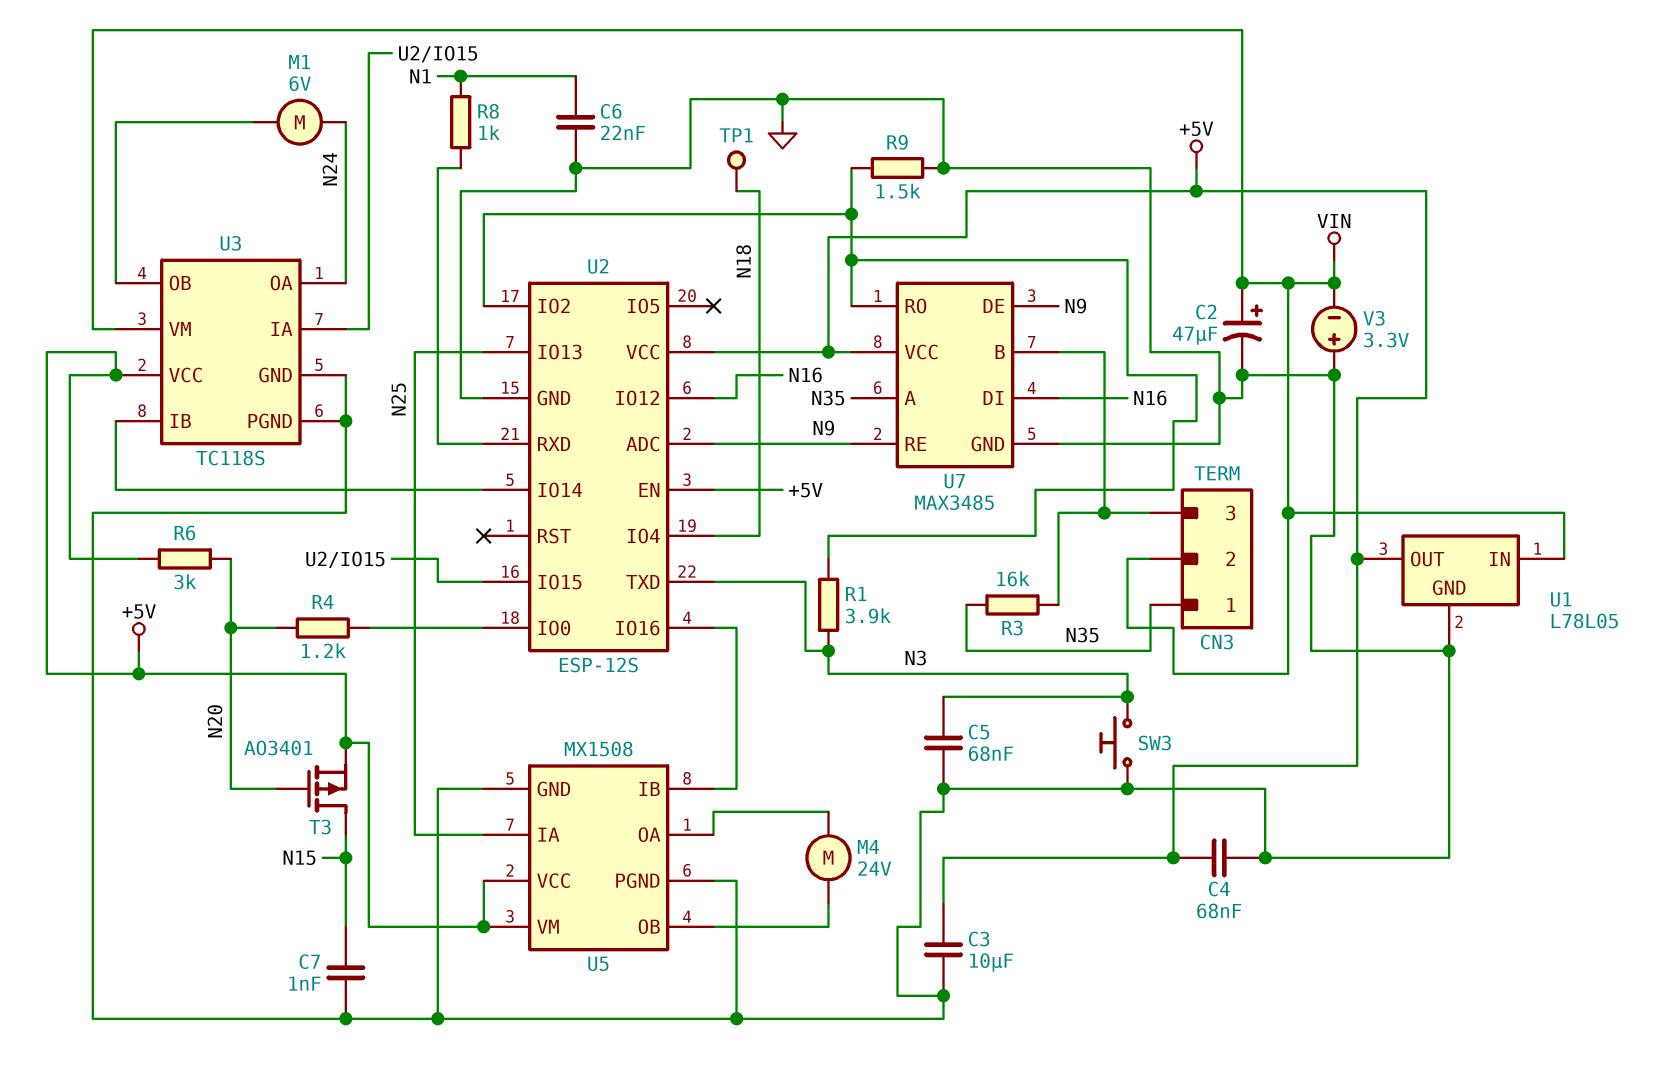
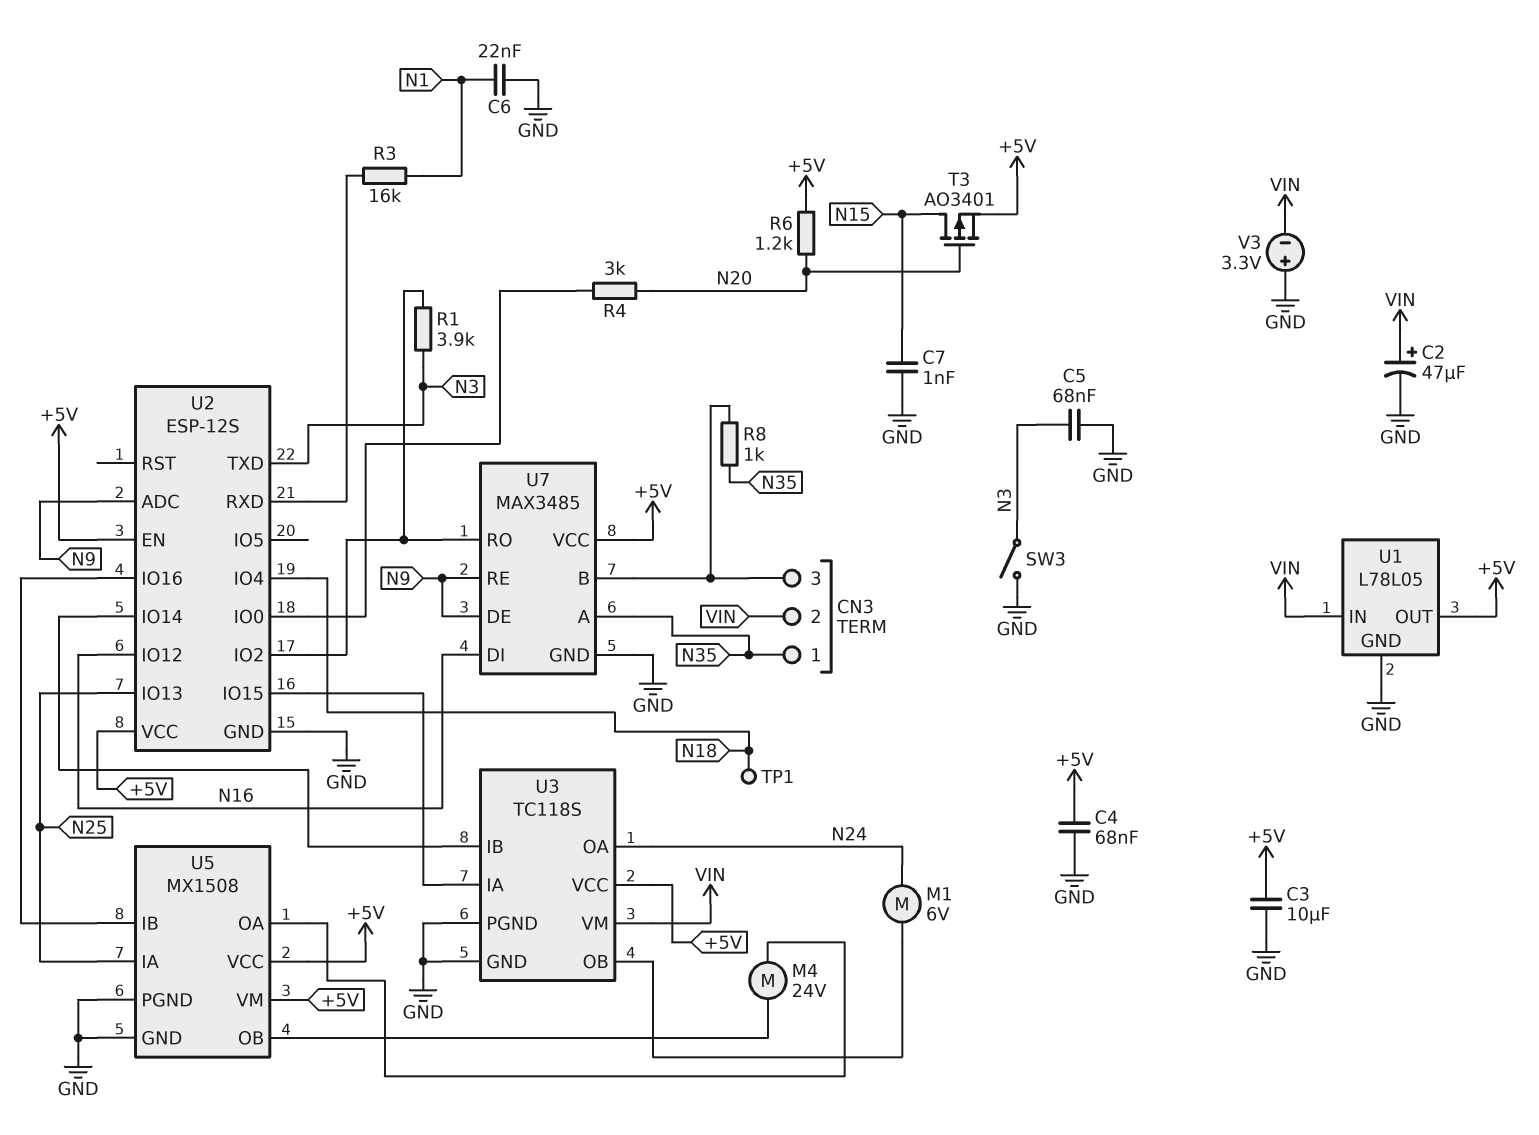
R3: 16k (CN3/3, N35) -> 16k (N1, U2/RXD)
R4: 1.2k (N20, U2/IO0) -> 3k (N20, U2/IO0)
R6: 3k (+5V, N20) -> 1.2k (+5V, N20)
R8: 1k (N1, U2/RXD) -> 1k (CN3/3, N35)
R9: 1.5k (GND, U2/IO2) -> none
SW3: button (GND, N3) -> switch (GND, N3)

